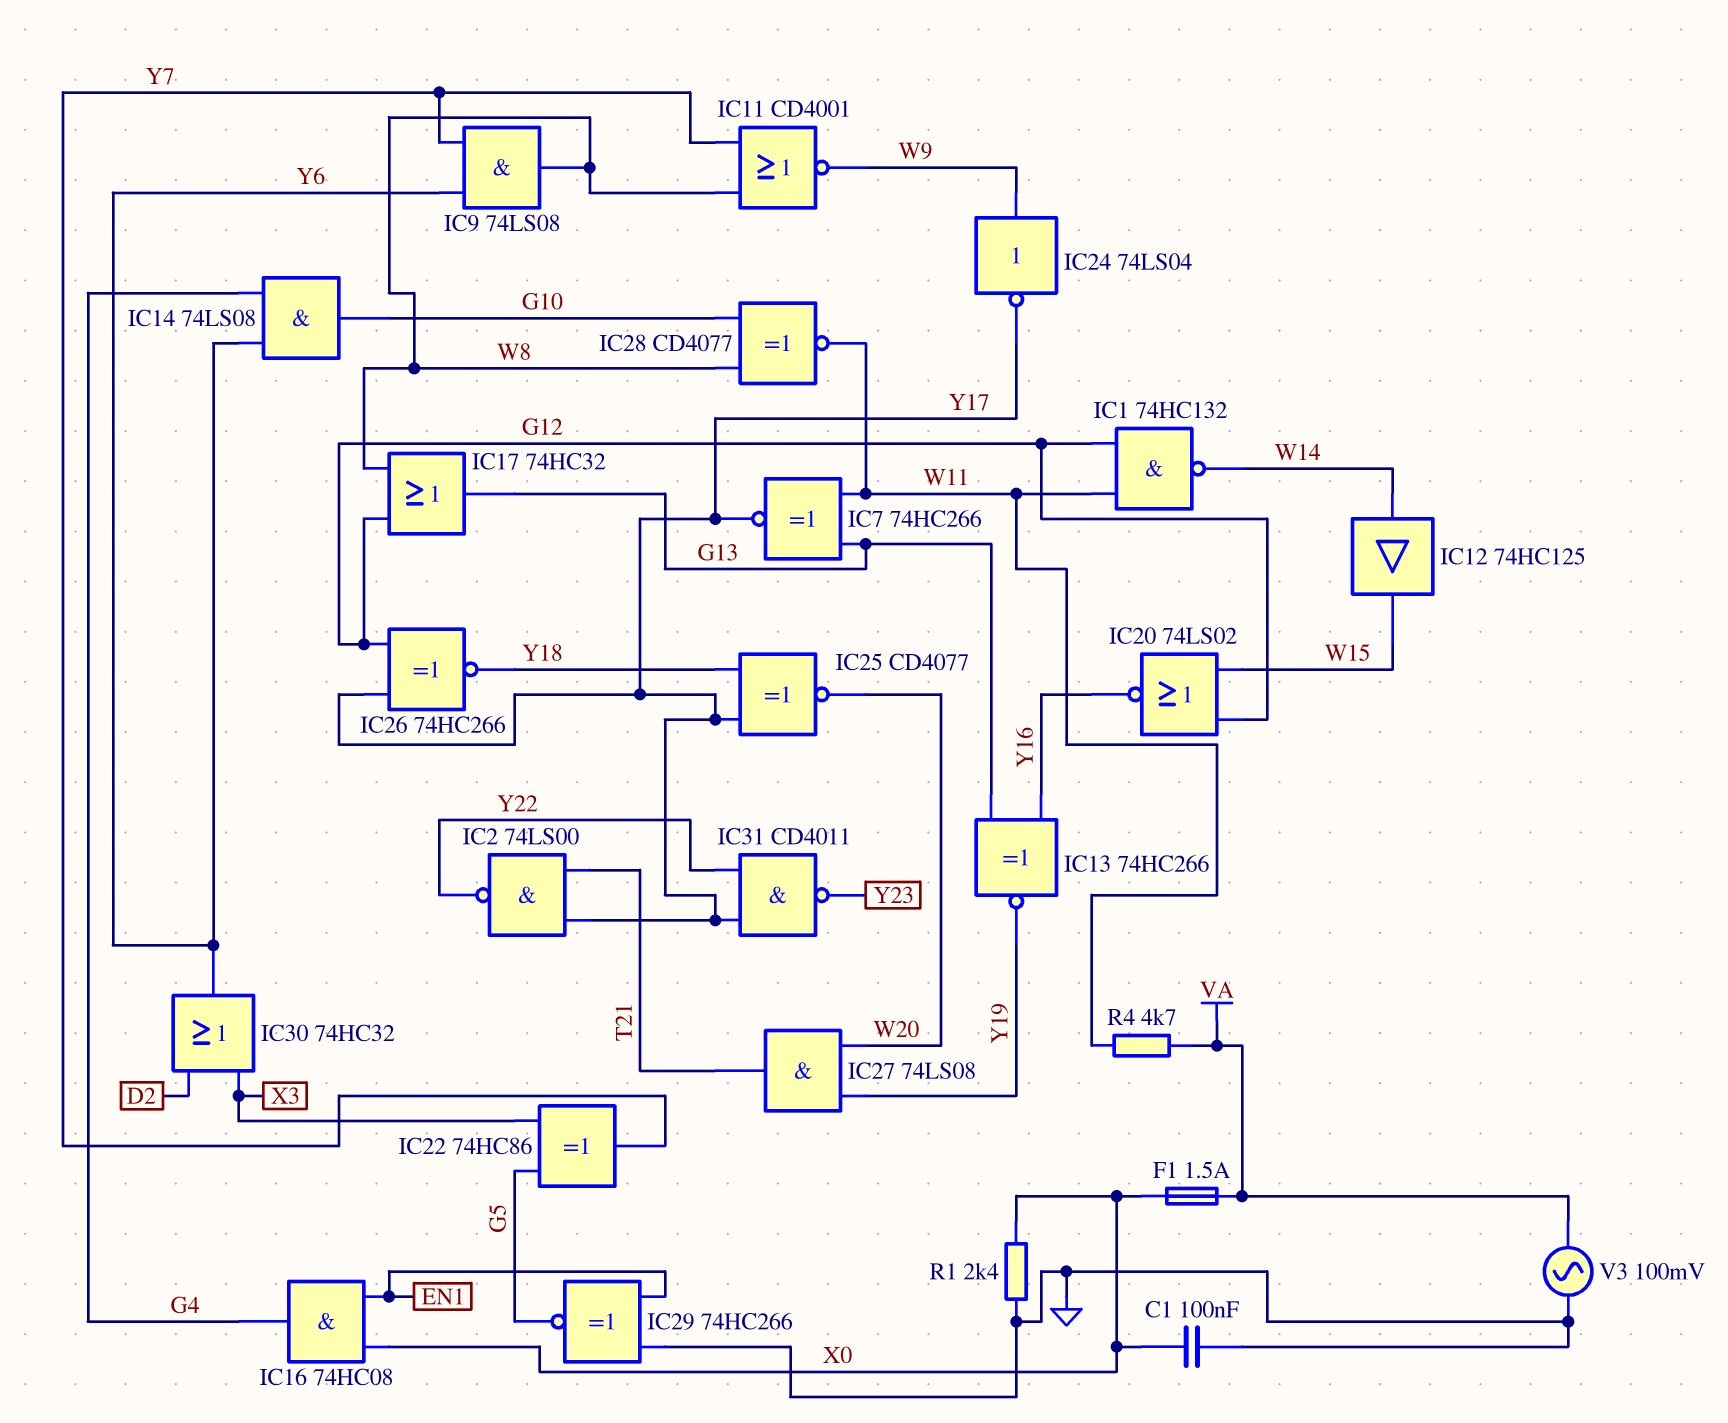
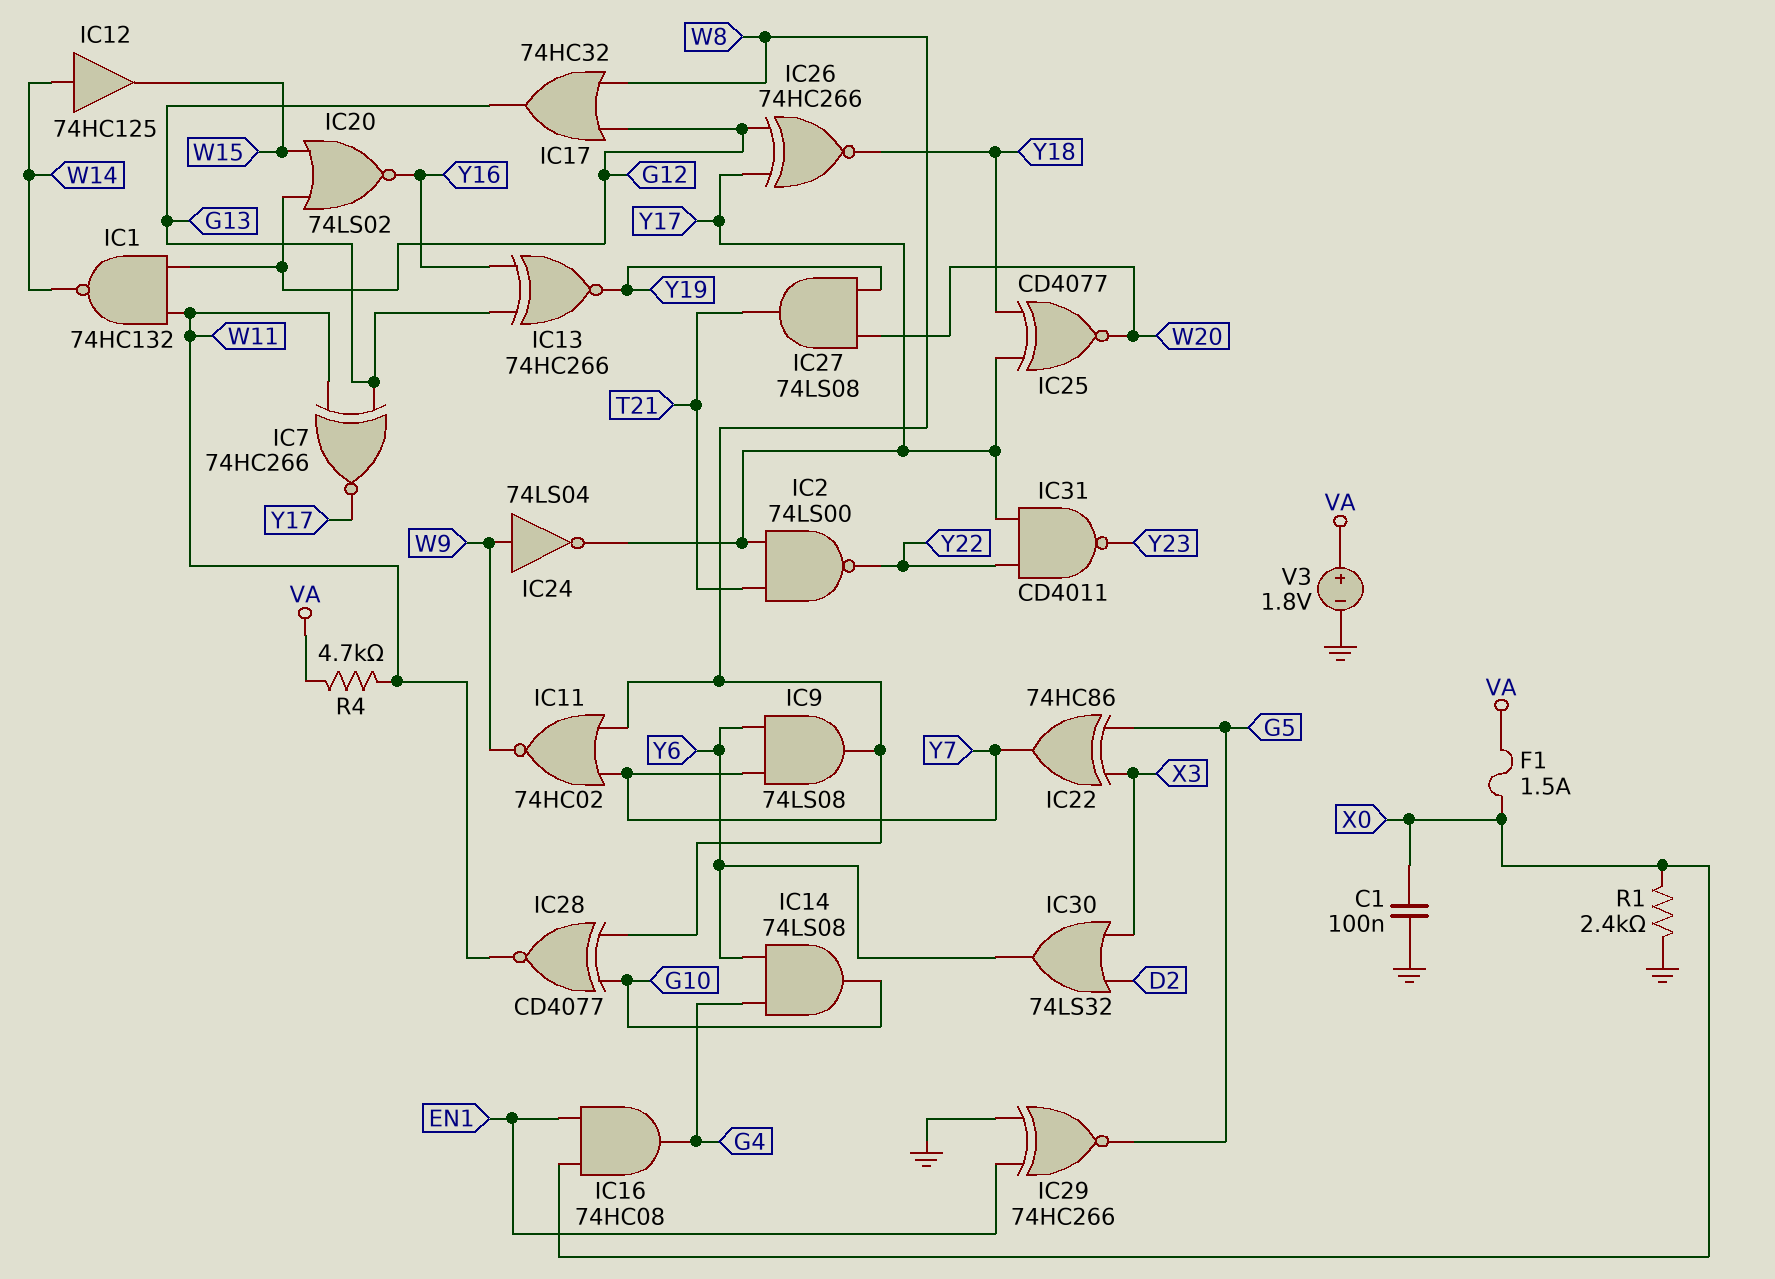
IC11: NOR CD4001 (in W8, in Y7, out W9) -> NOR 74HC02 (in W8, in Y7, out W9)
IC30: OR 74HC32 (in D2, in X3, out Y6) -> OR 74LS32 (in D2, in X3, out Y6)
V3: AC 100mV (GND, VA) -> 1.8V (plus VA, minus GND)

